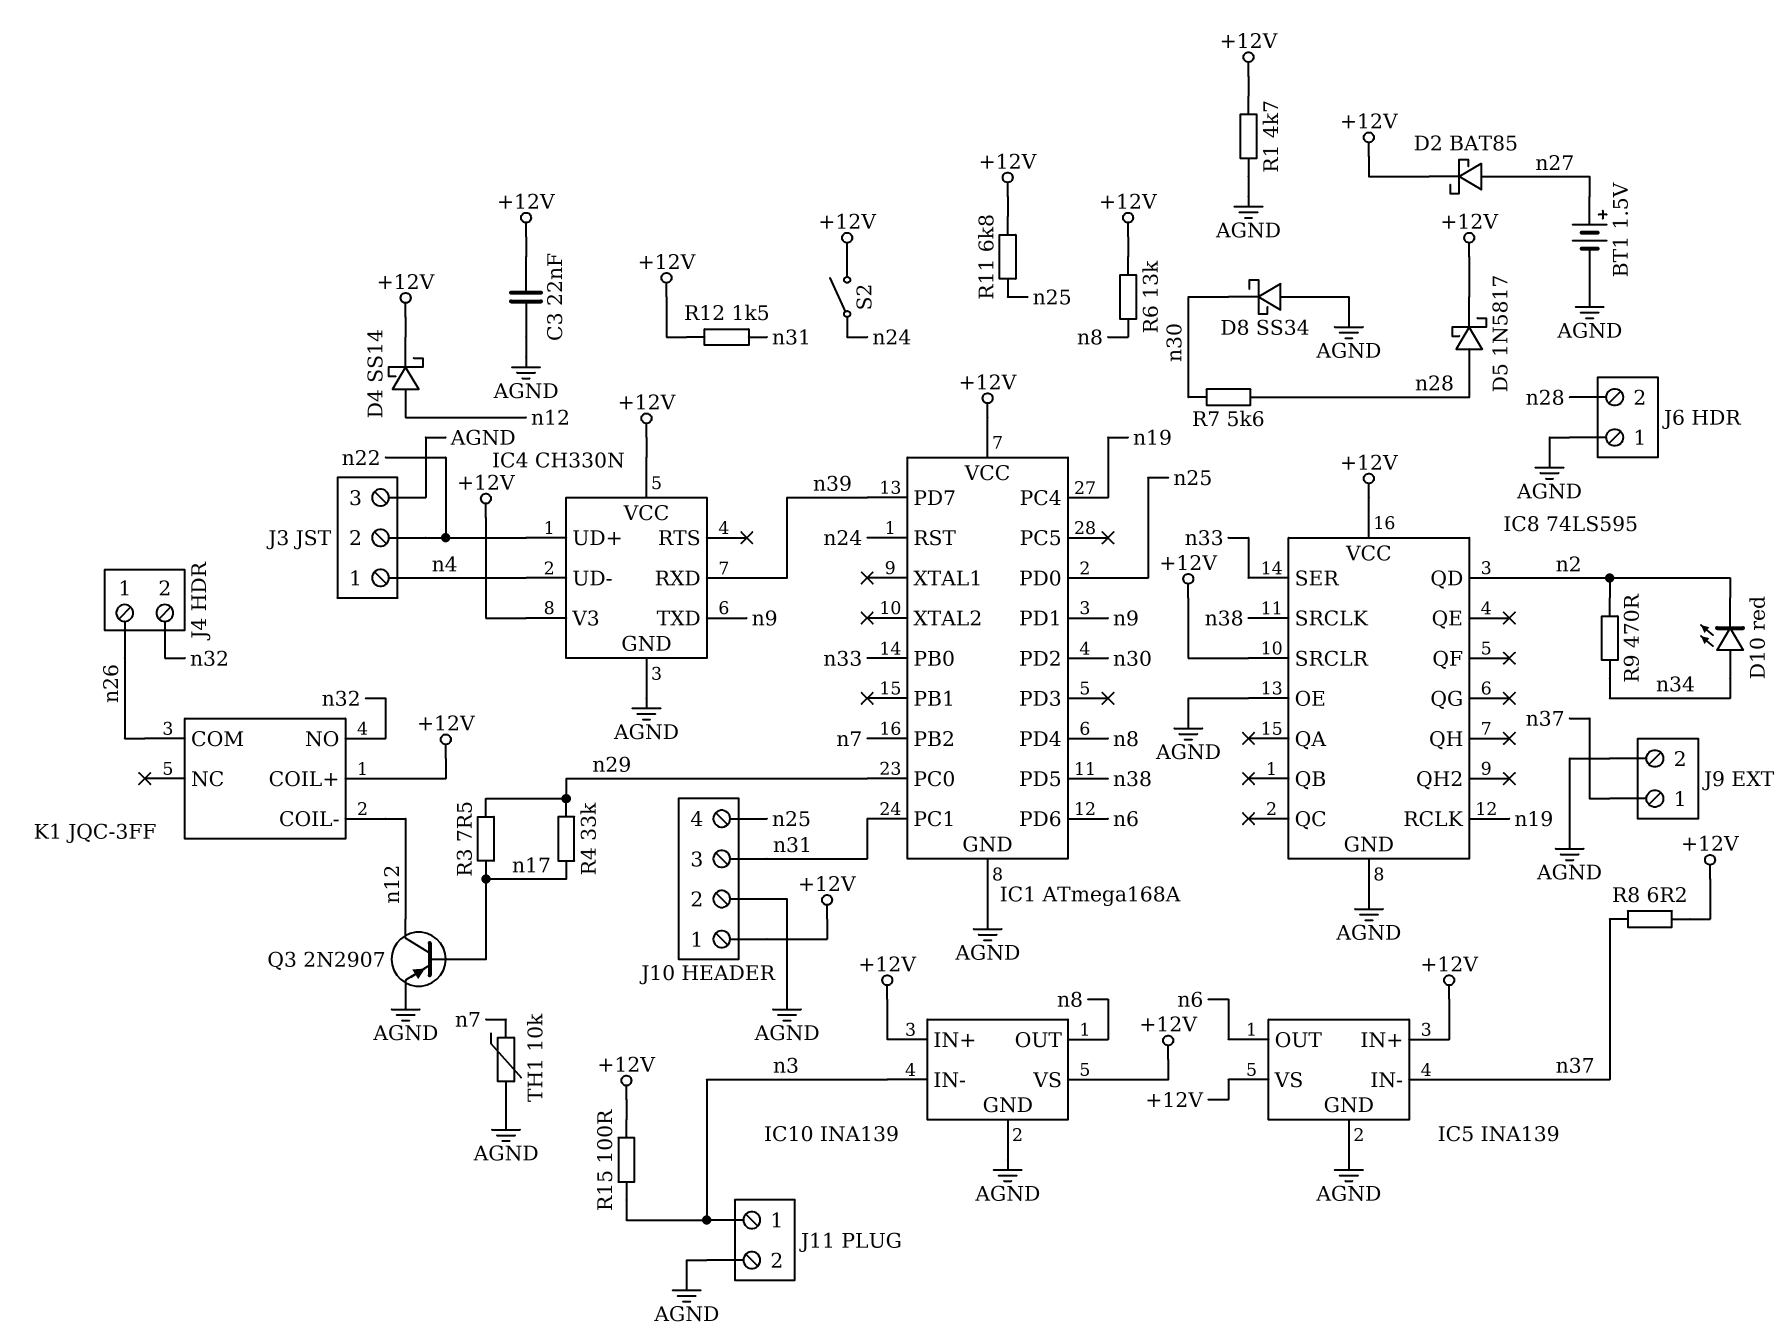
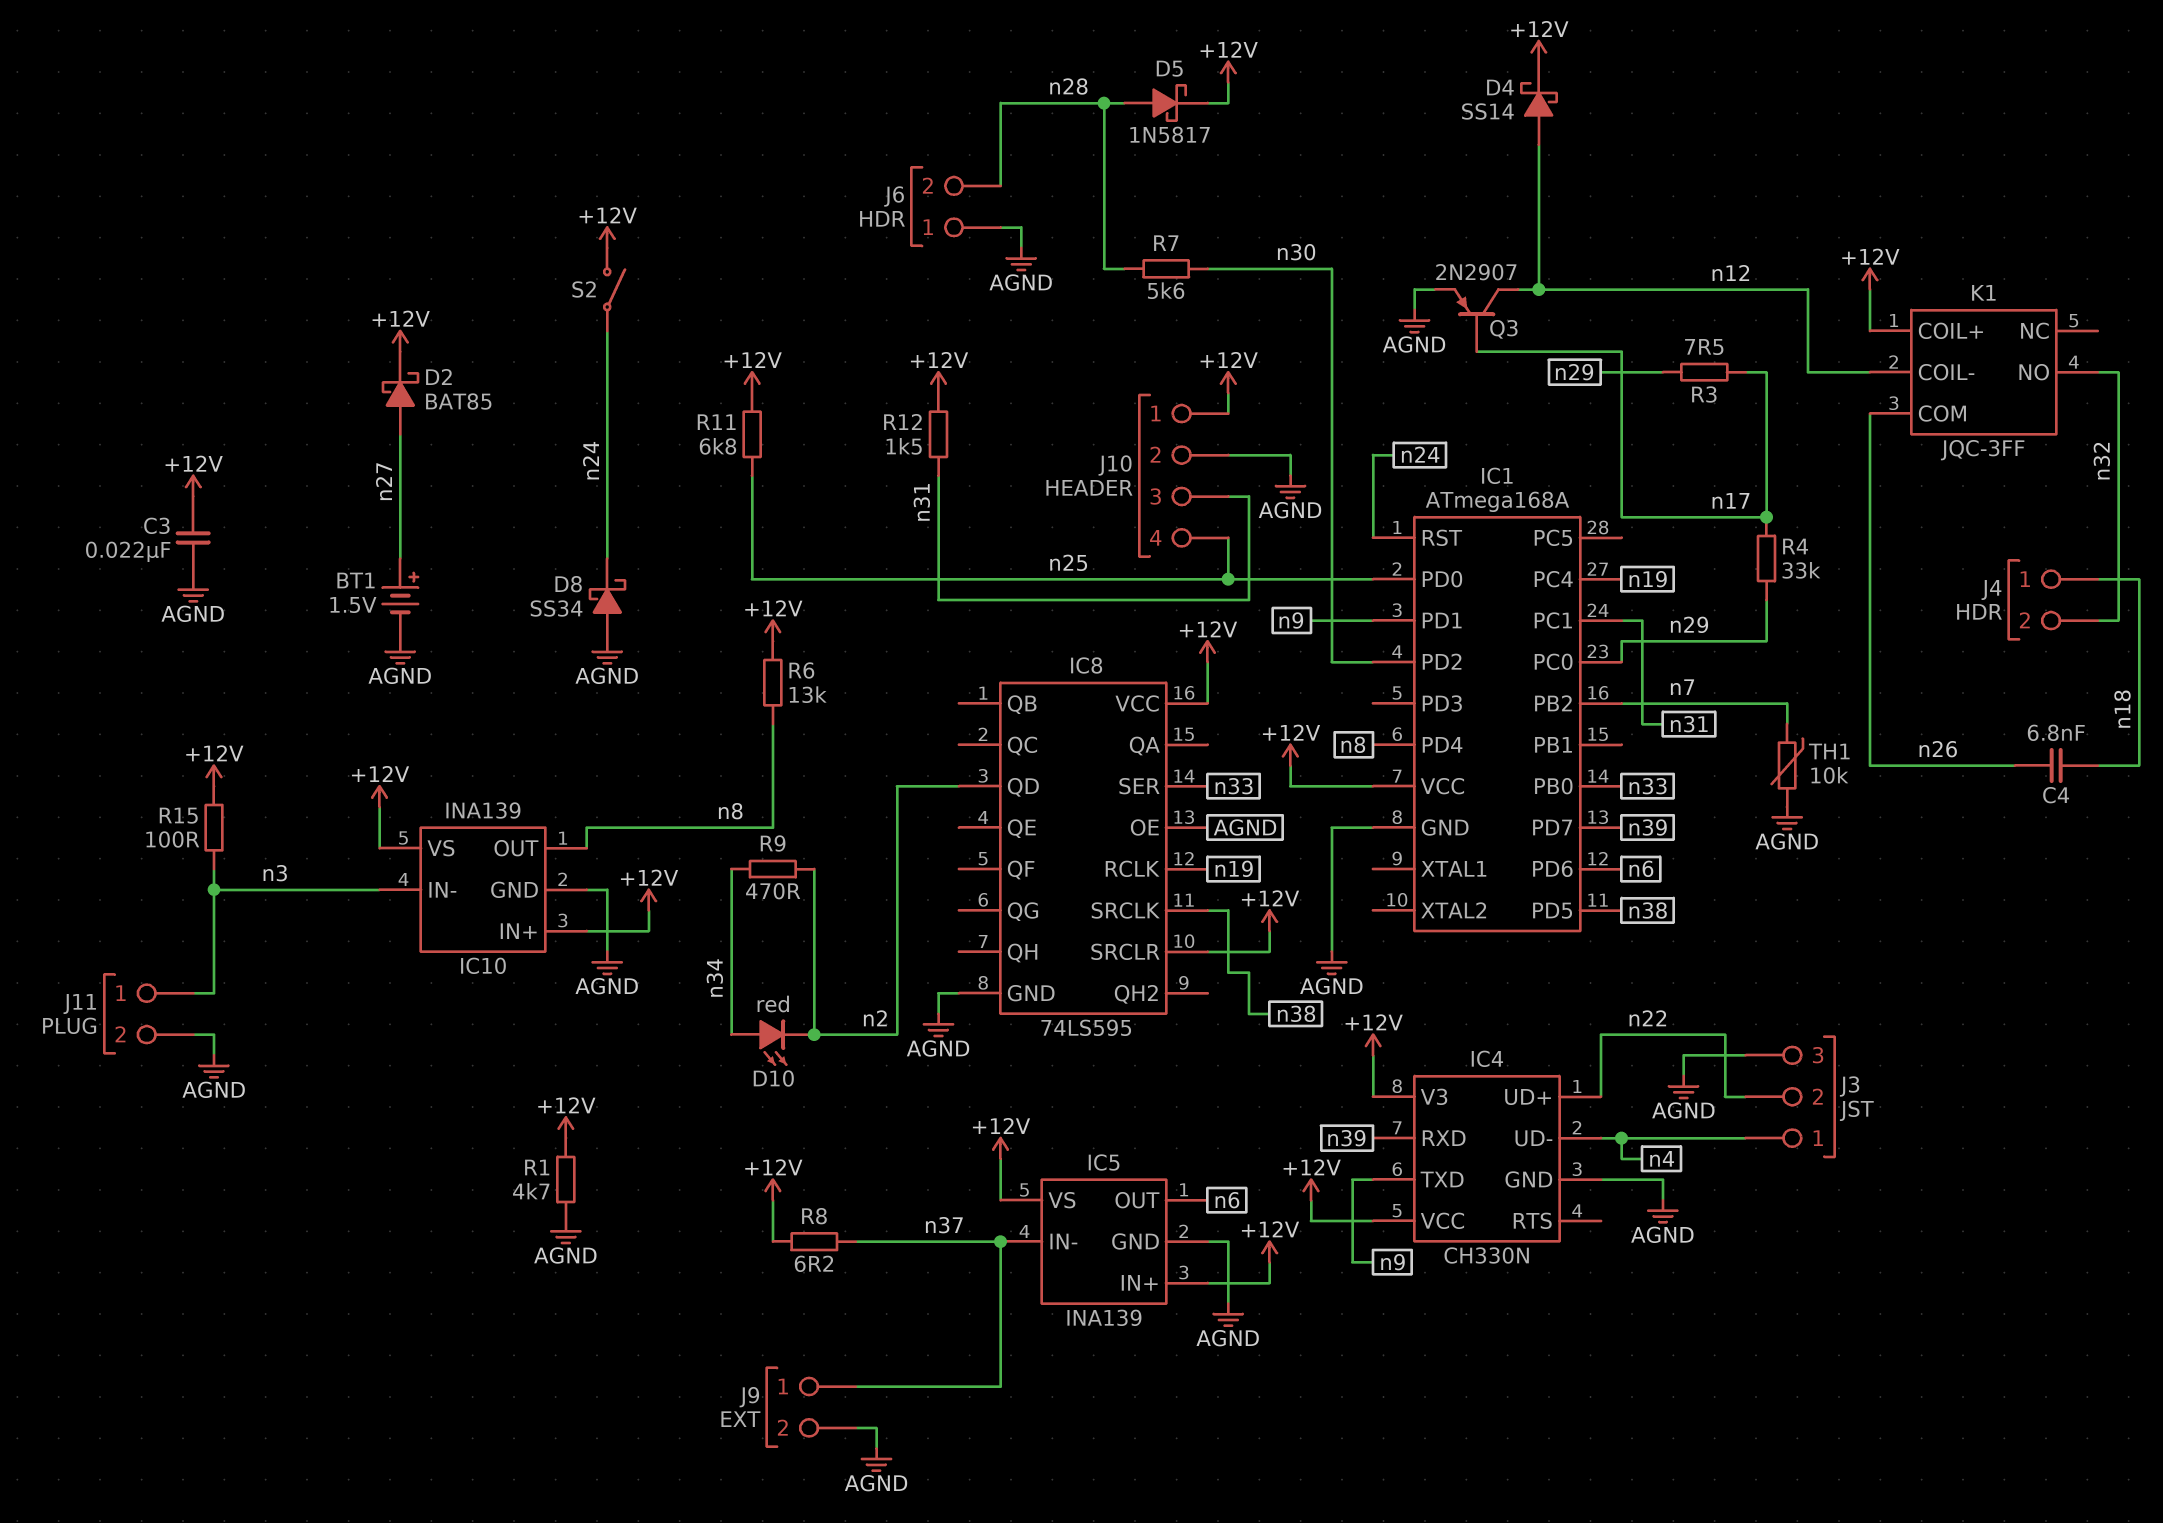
C4: none -> 6.8nF (n18, n26)
D8: schottky SS34 (A AGND, K n30) -> schottky SS34 (A AGND, K n24)
J4 pin 1: n26 -> n18

